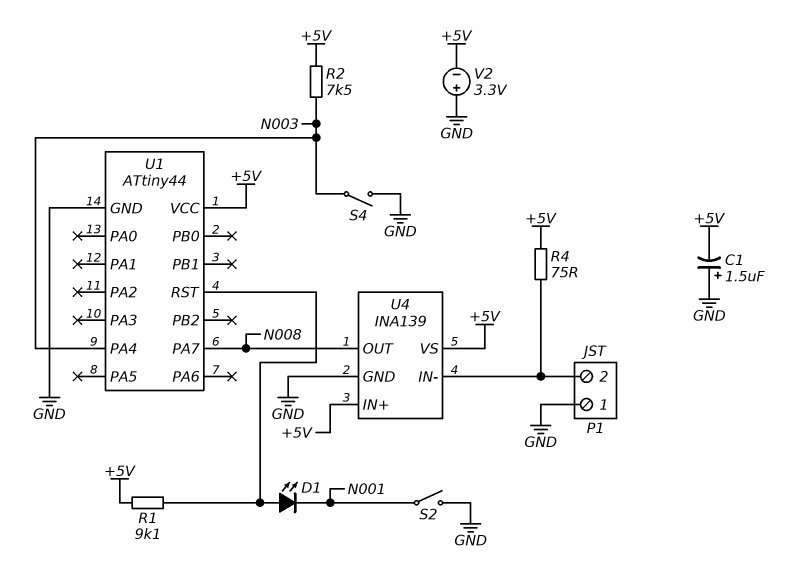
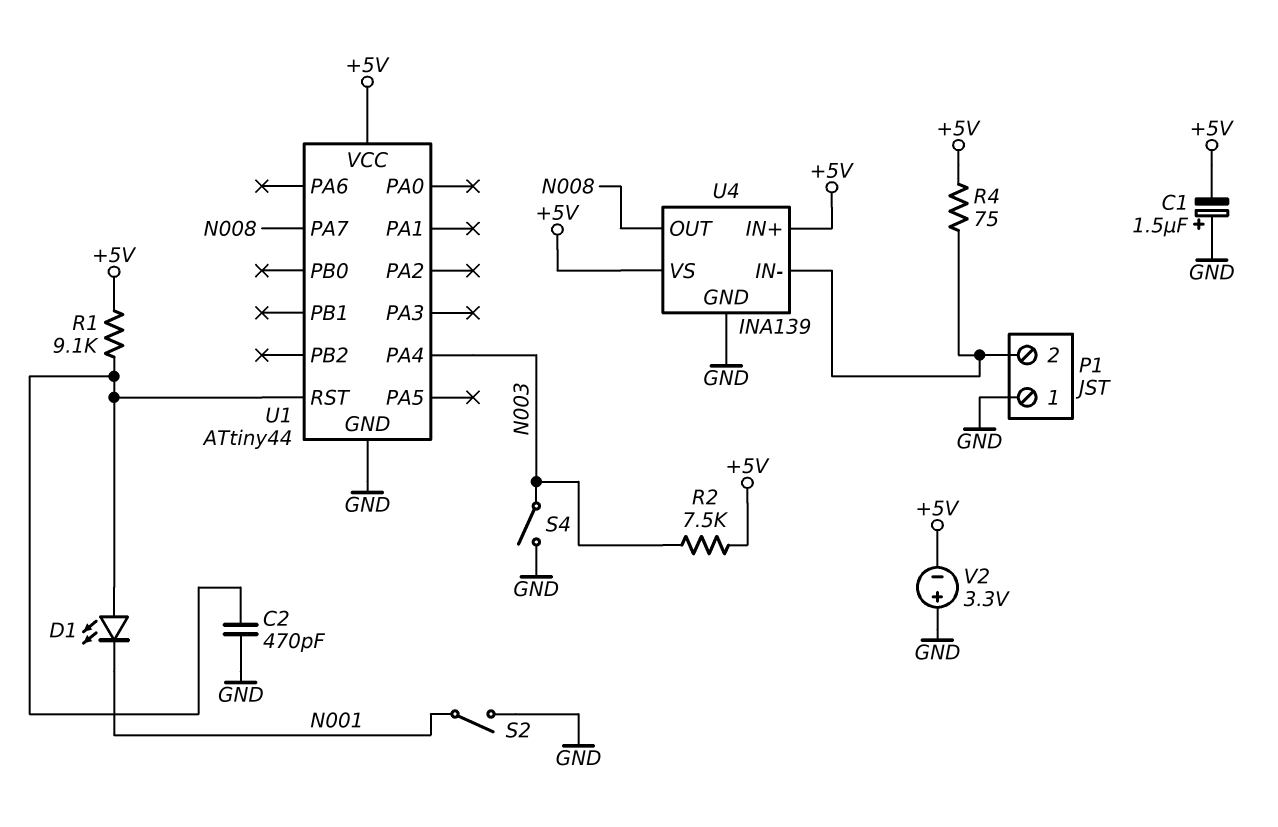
C2: none -> 470pF (GND, U1/RST)

